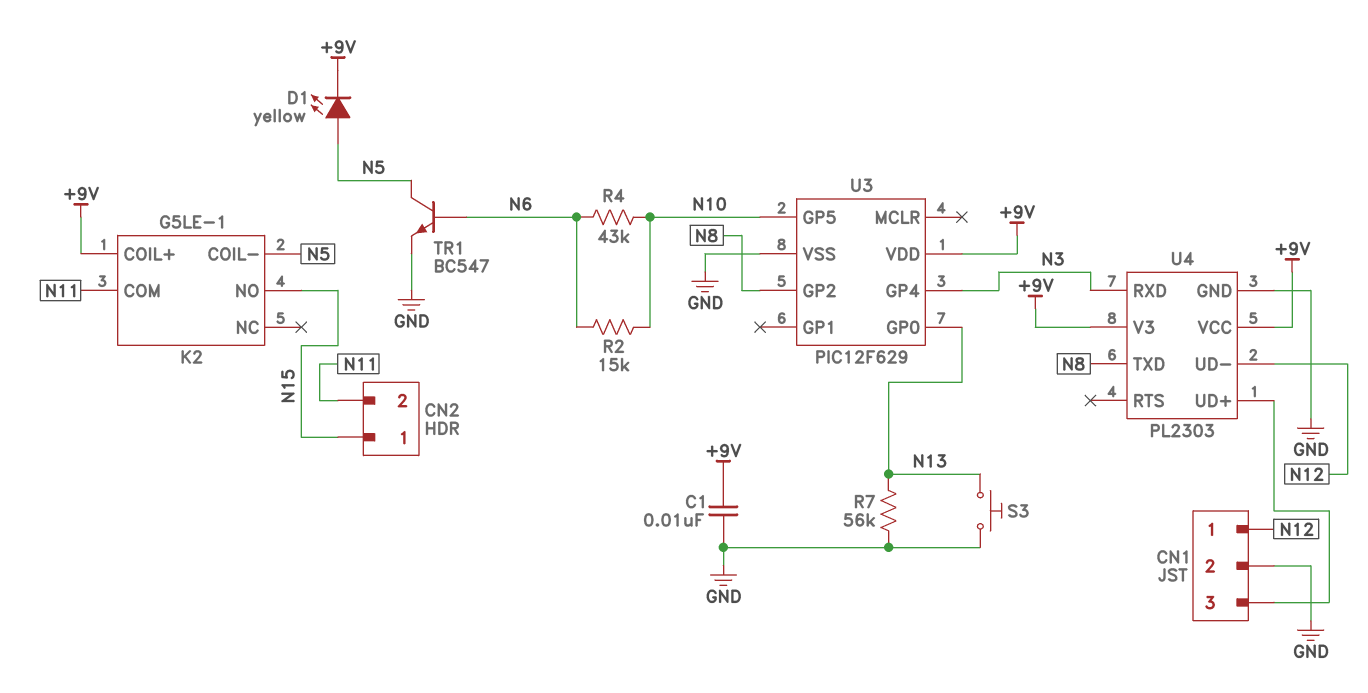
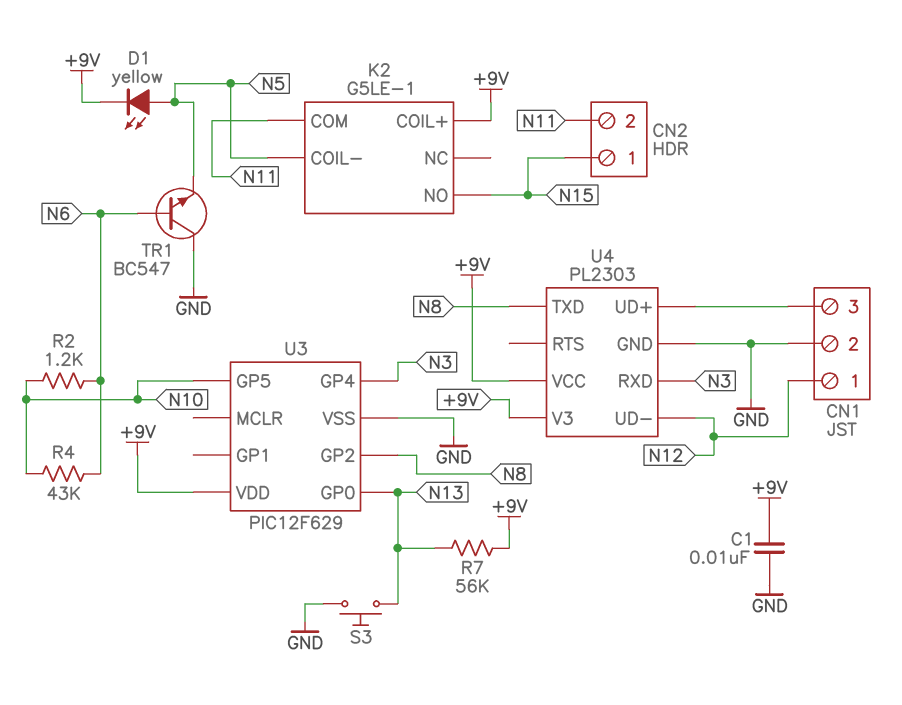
R2: 15k (N6, N10) -> 1.2k (N6, N10)
R7: 56k (GND, N13) -> 56k (+9V, N13)
TR1: NPN BC547 (B N6, C N5, E GND) -> NPN BC547 (B N6, C GND, E N5)

